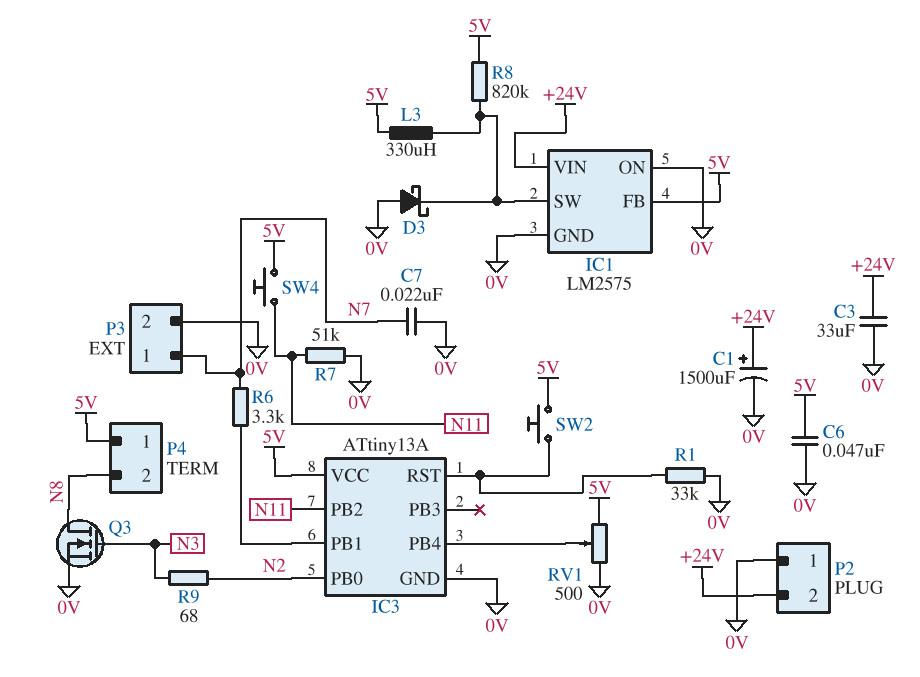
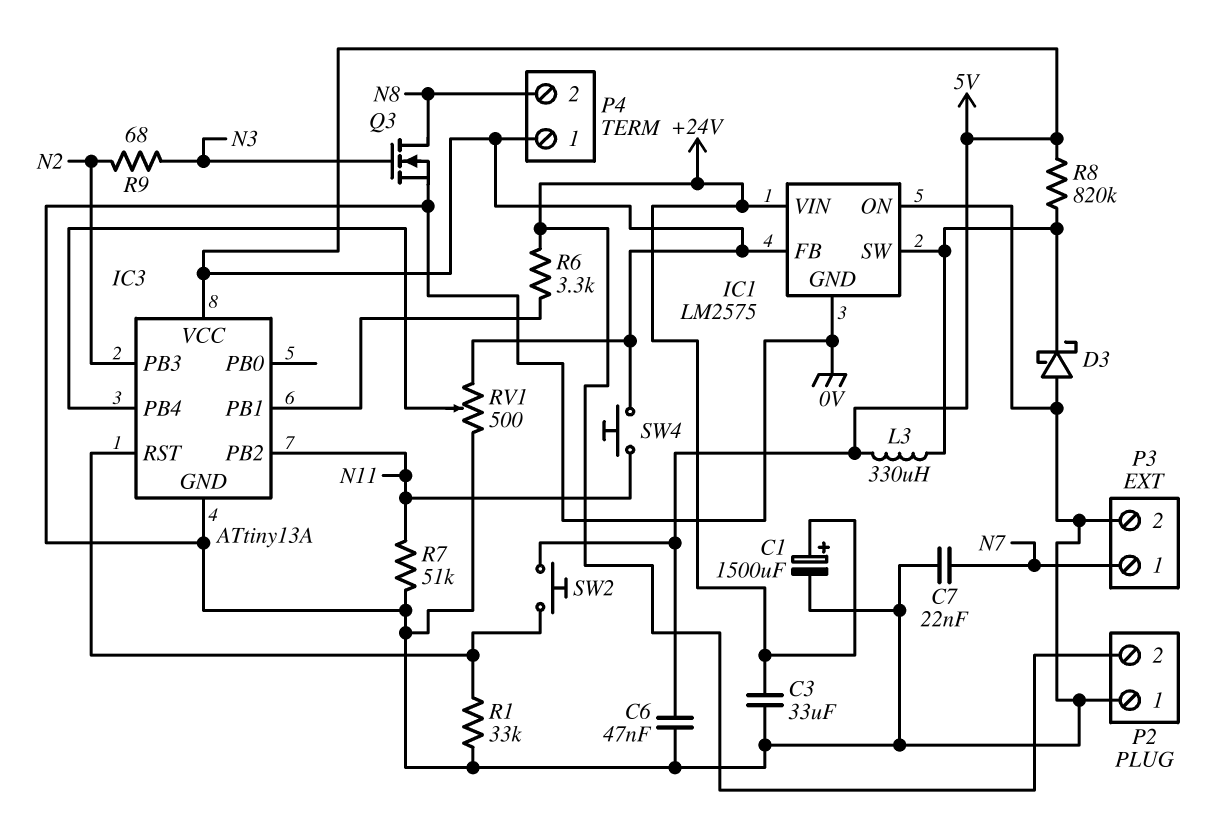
IC3 pin PB0: N2 -> none
IC3 pin PB3: none -> N2
R6: 3.3k (IC3/PB1, N7) -> 3.3k (+24V, IC3/PB1)

